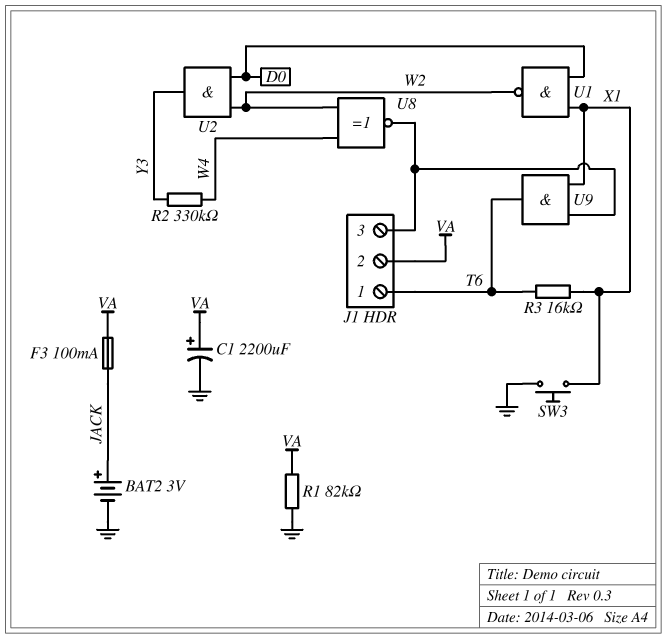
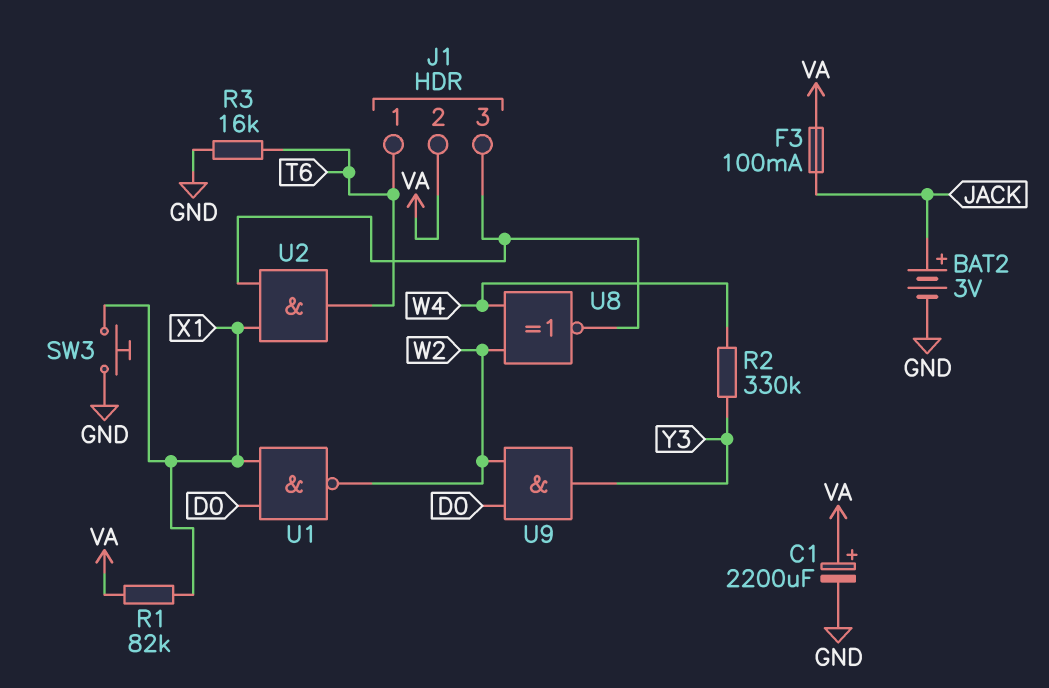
R1: 82k (GND, VA) -> 82k (VA, X1)
R3: 16k (T6, X1) -> 16k (GND, T6)
U2: AND (in D0, in W2, out Y3) -> AND (in J1/3, in X1, out T6)
U9: AND (in J1/3, in X1, out T6) -> AND (in D0, in W2, out Y3)

